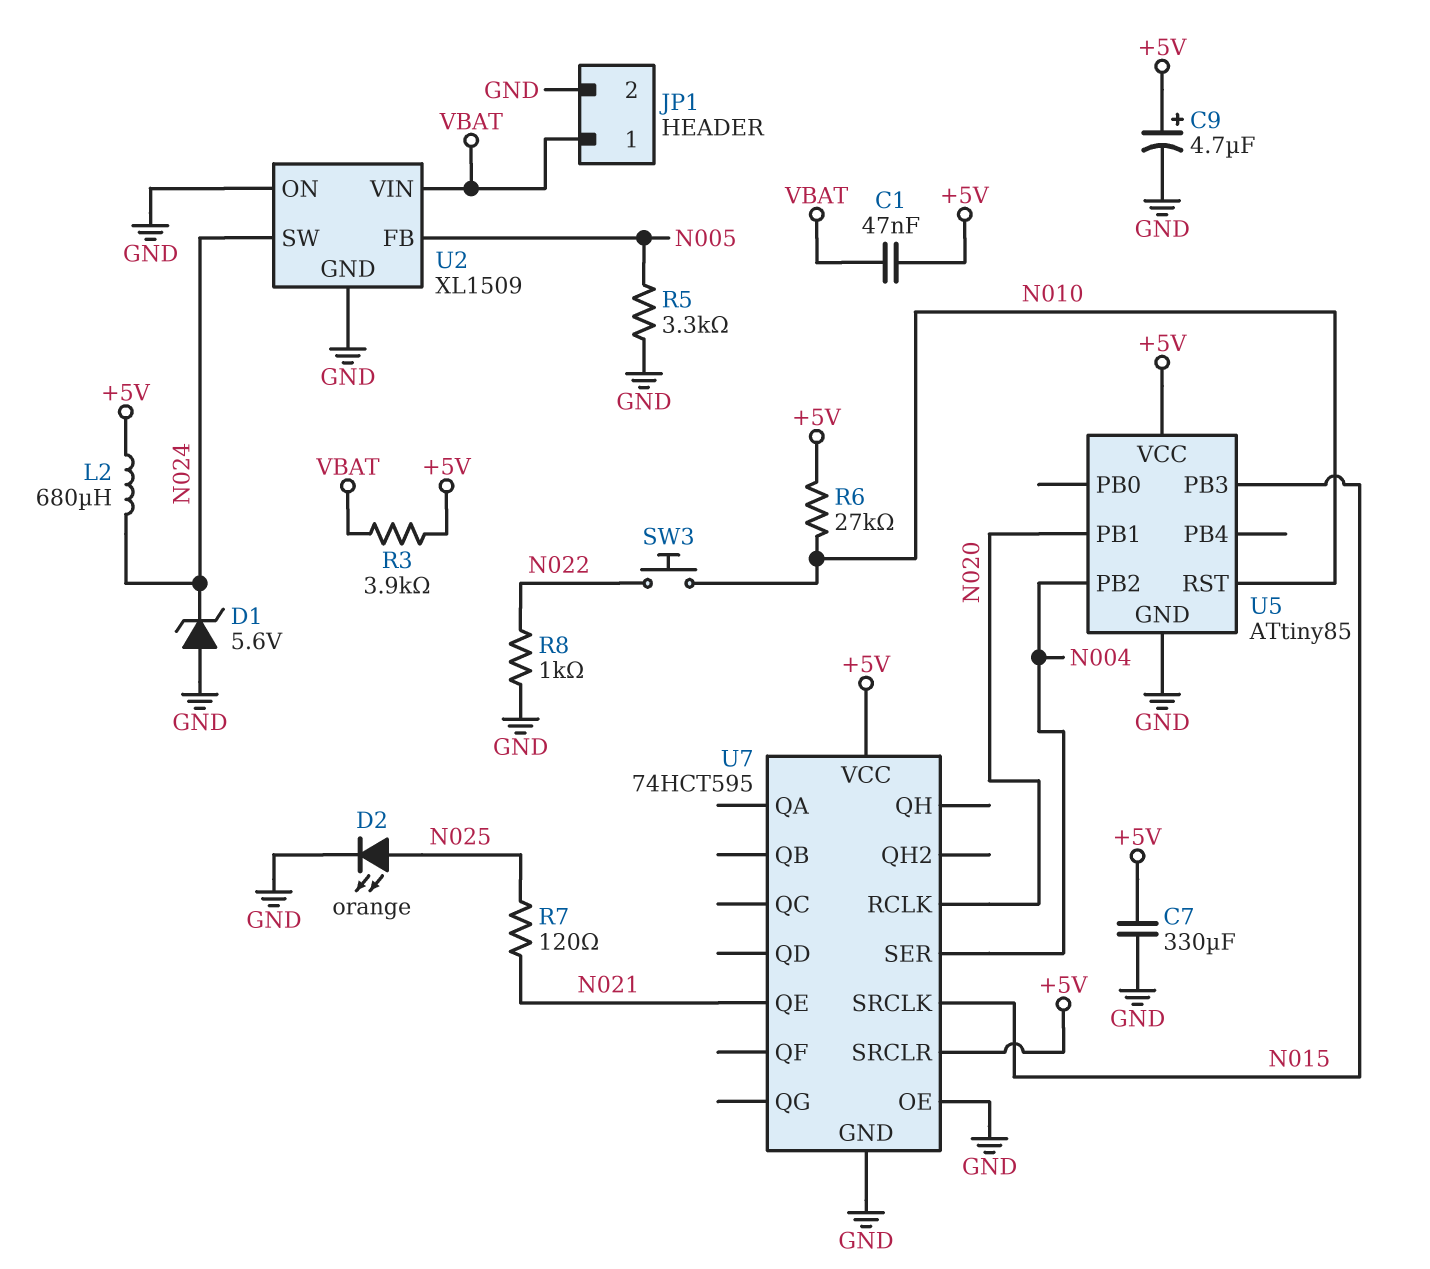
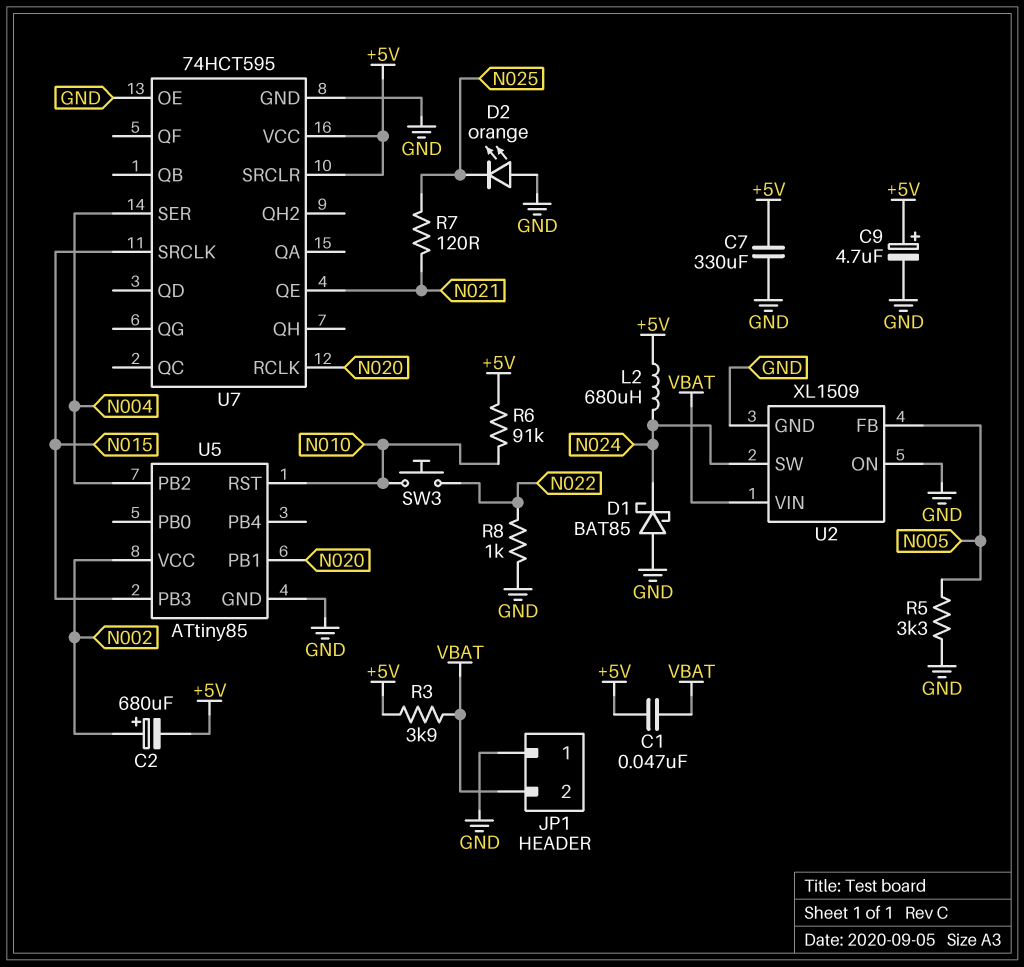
C2: none -> 680uF (plus N002, minus +5V)
D1: zener 5.6V (A GND, K N024) -> schottky BAT85 (A GND, K N024)
D2: LED orange (A N025, K GND) -> LED orange (A GND, K N025)
JP1 pin 1: VBAT -> GND
JP1 pin 2: GND -> VBAT
R6: 27k (+5V, N010) -> 91k (+5V, N010)
U5 pin VCC: +5V -> N002

